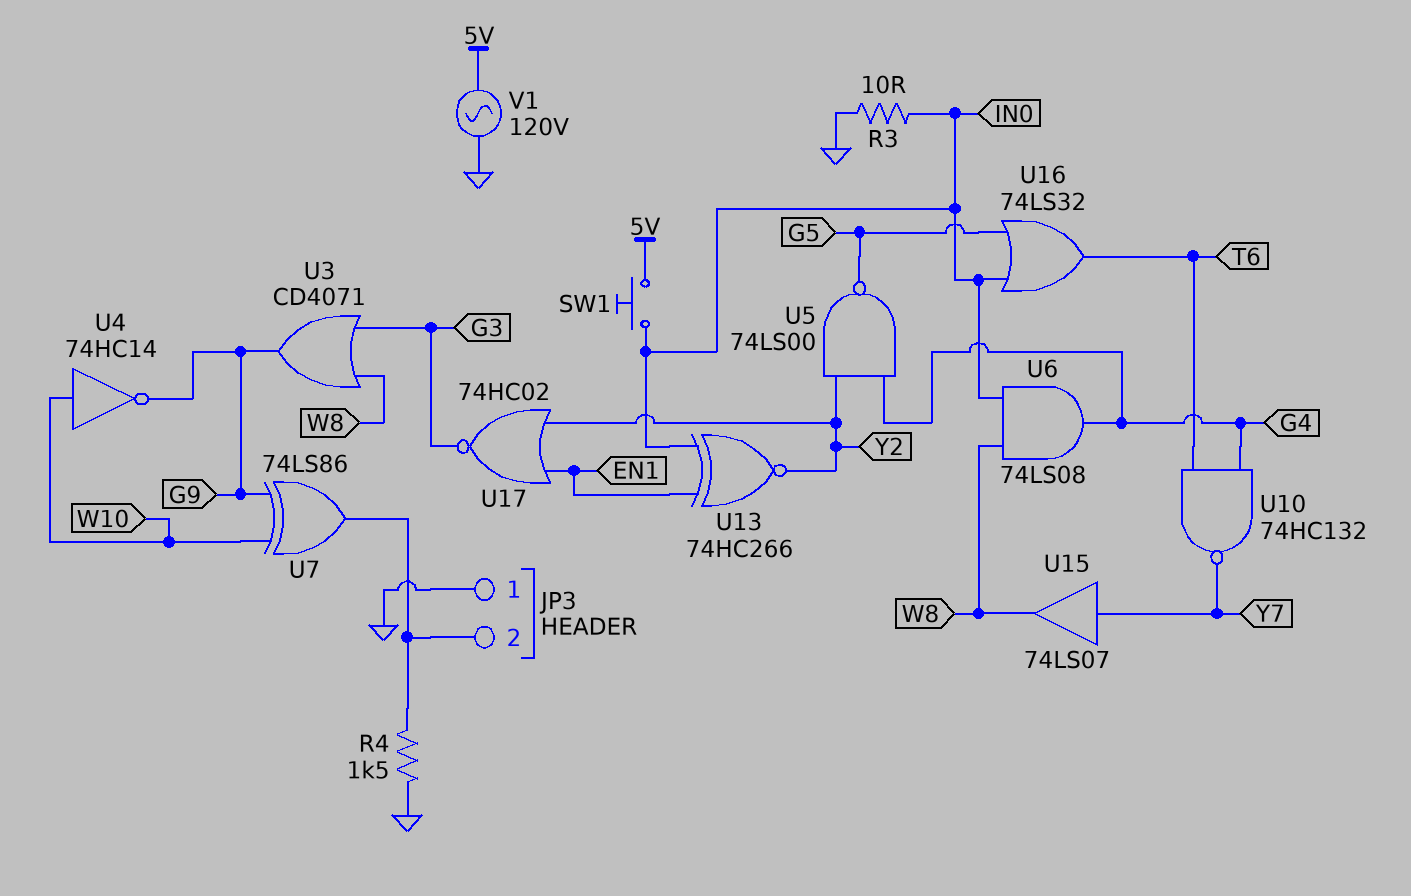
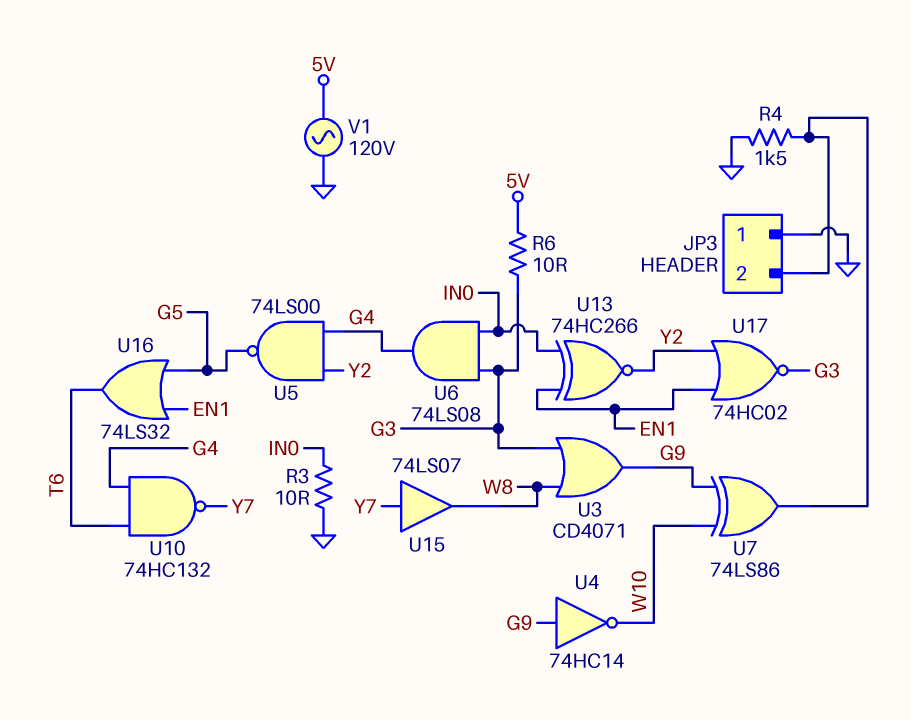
R6: none -> 10 (5V, G3)
SW1: button (5V, IN0) -> none
U4: NOT 74HC14 (in W10, out G9) -> NOT 74HC14 (in G9, out W10)
U6: AND 74LS08 (in IN0, in W8, out G4) -> AND 74LS08 (in G3, in IN0, out G4)
U16: OR 74LS32 (in G5, in IN0, out T6) -> OR 74LS32 (in EN1, in G5, out T6)

